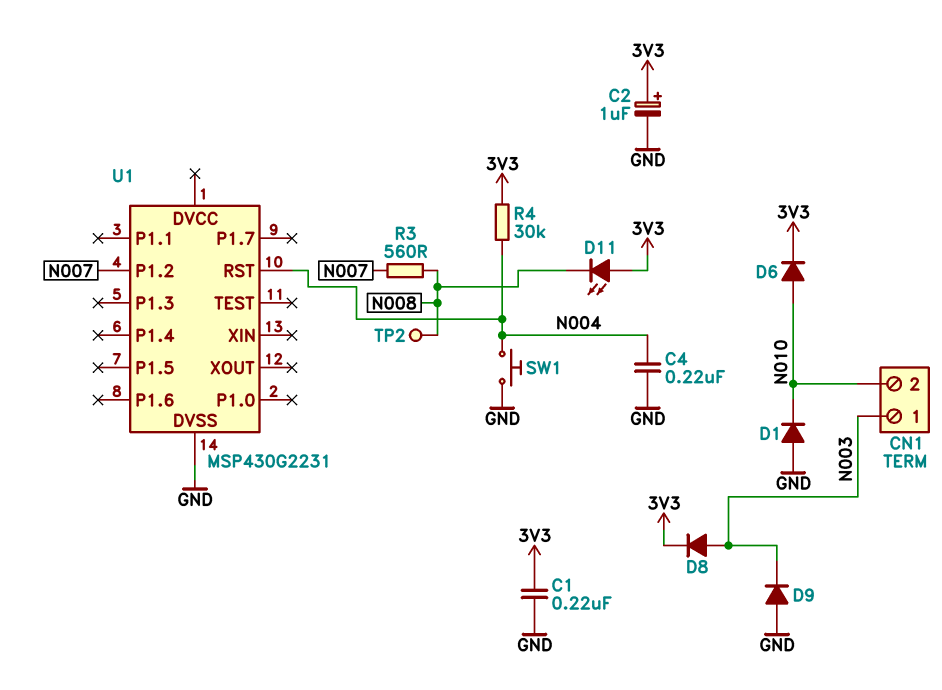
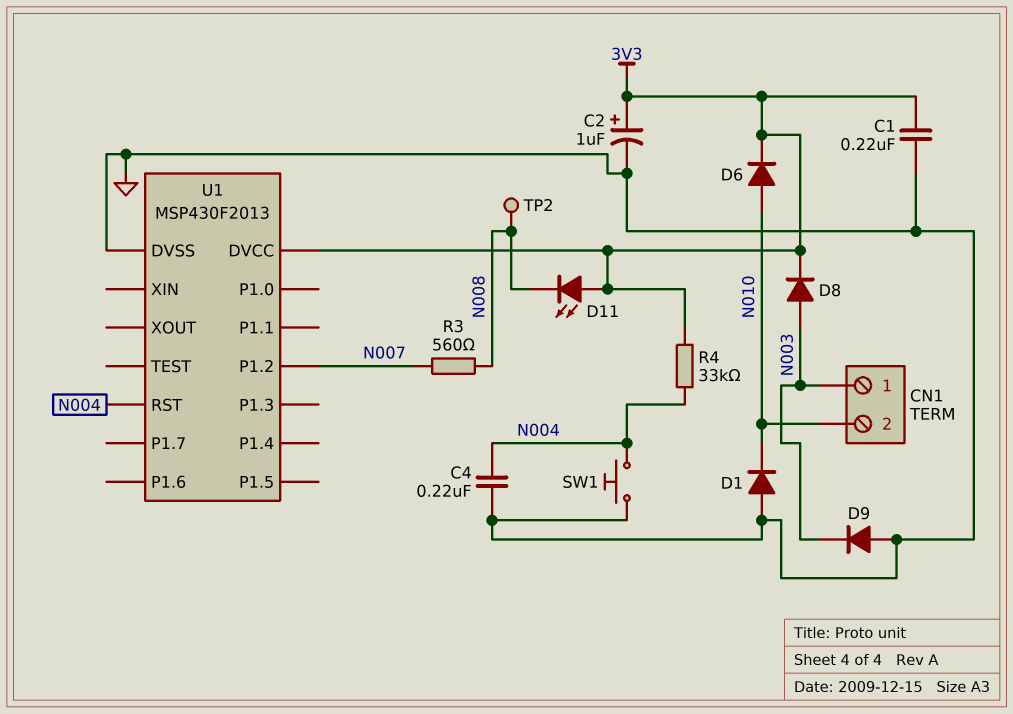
R4: 30k (3V3, N004) -> 33k (3V3, N004)
U1: MSP430G2231 -> MSP430F2013
U1 pin DVCC: none -> 3V3

